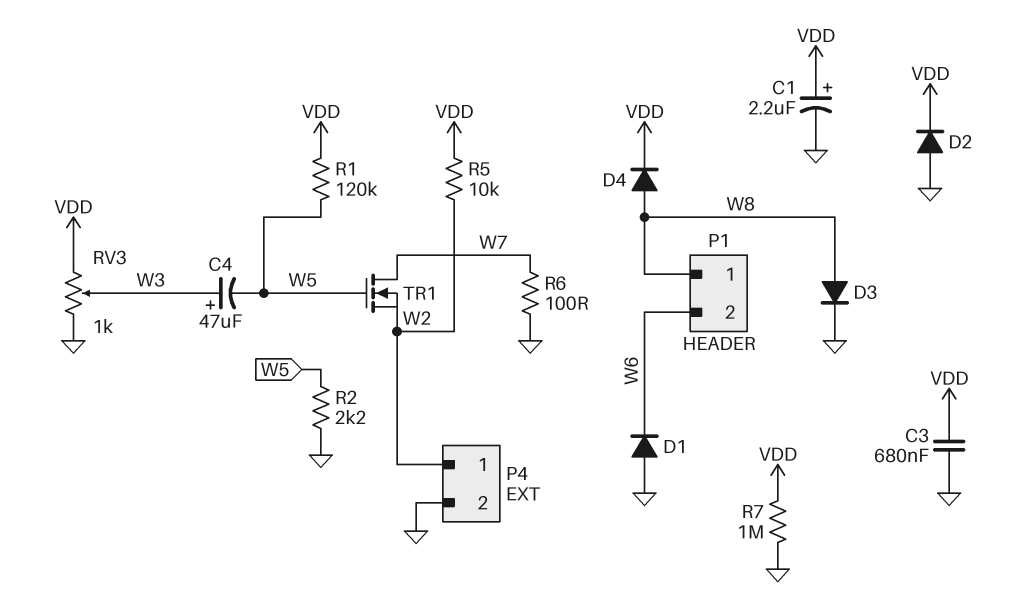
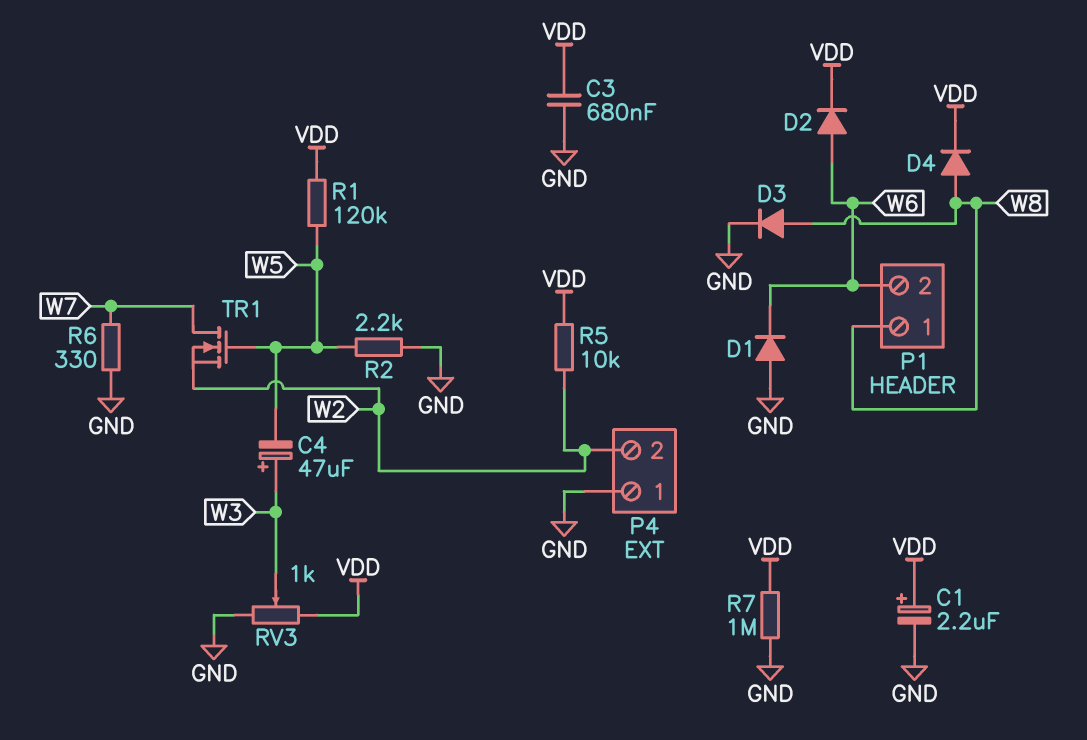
D2: diode (A GND, K VDD) -> diode (A W6, K VDD)
P4 pin 1: W2 -> GND
P4 pin 2: GND -> W2
R6: 100 (GND, W7) -> 330 (GND, W7)

